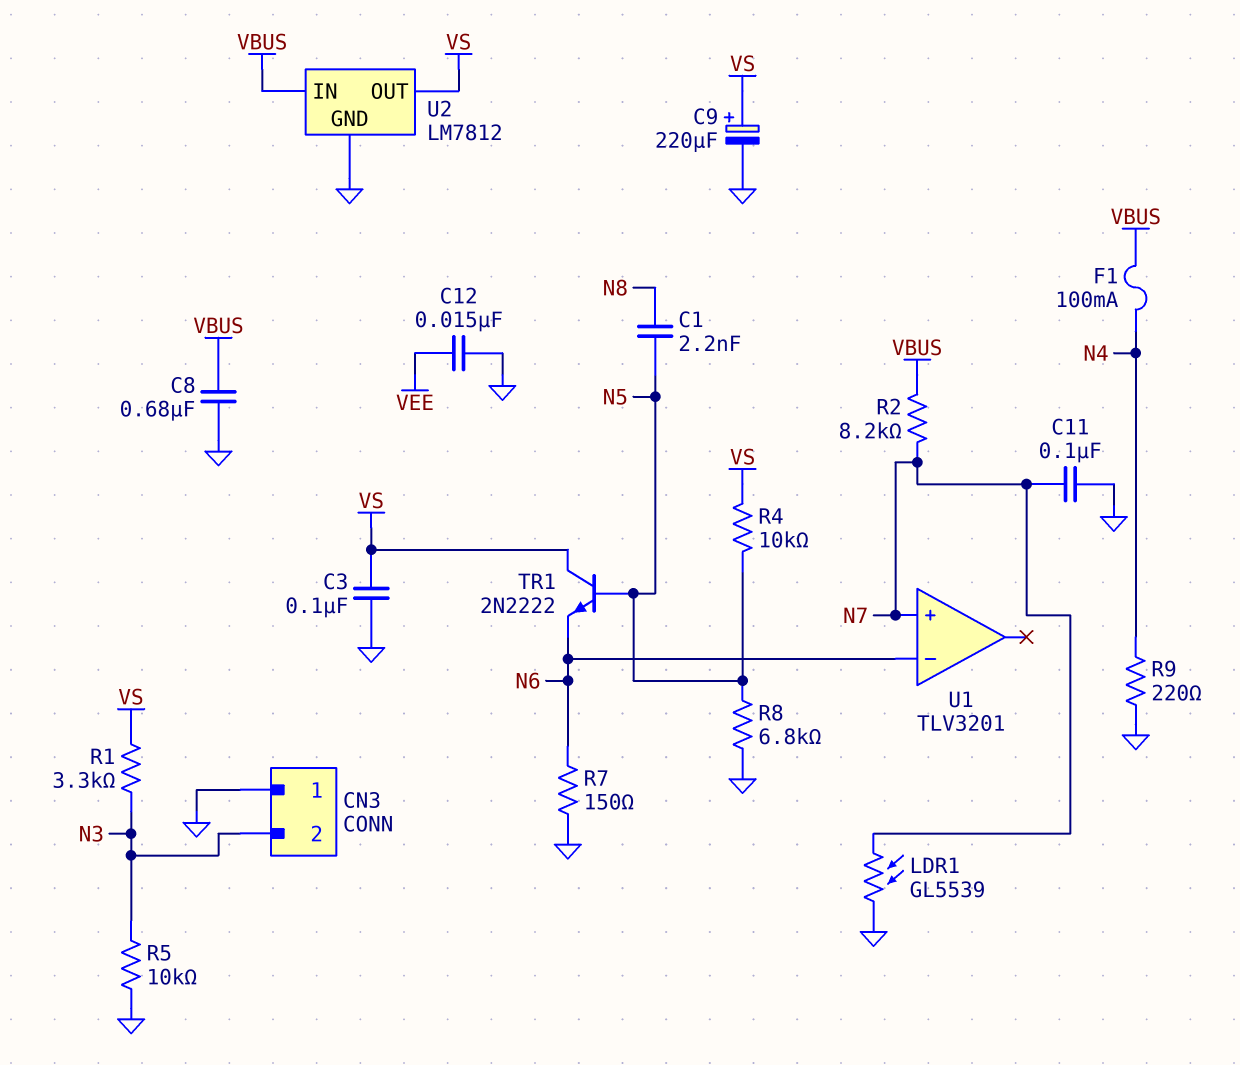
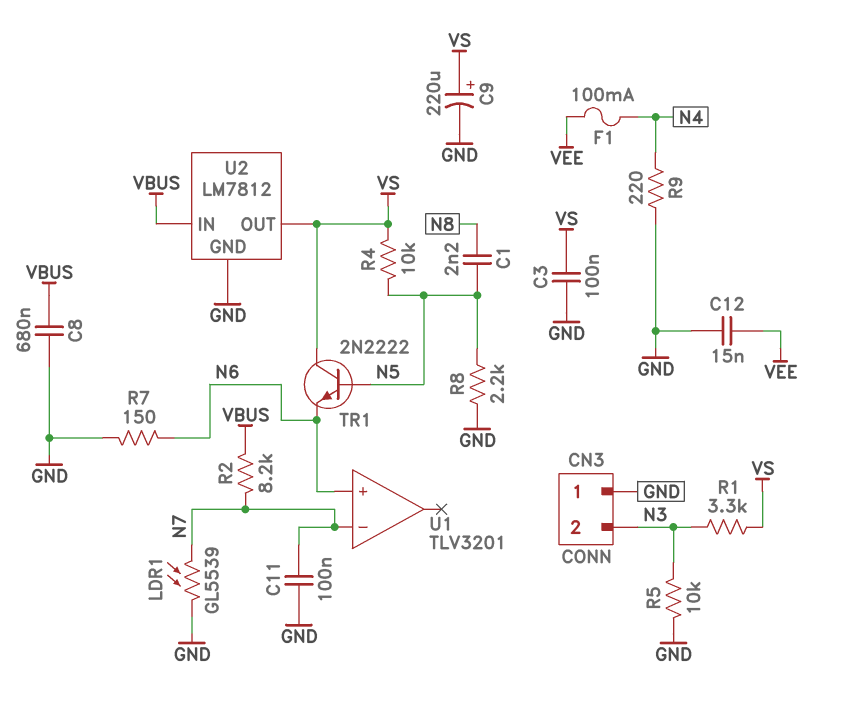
F1: 100mA (N4, VBUS) -> 100mA (N4, VEE)
R8: 6.8k (GND, N5) -> 2.2k (GND, N5)
U1 pin in+: N7 -> N6
U1 pin in-: N6 -> N7

